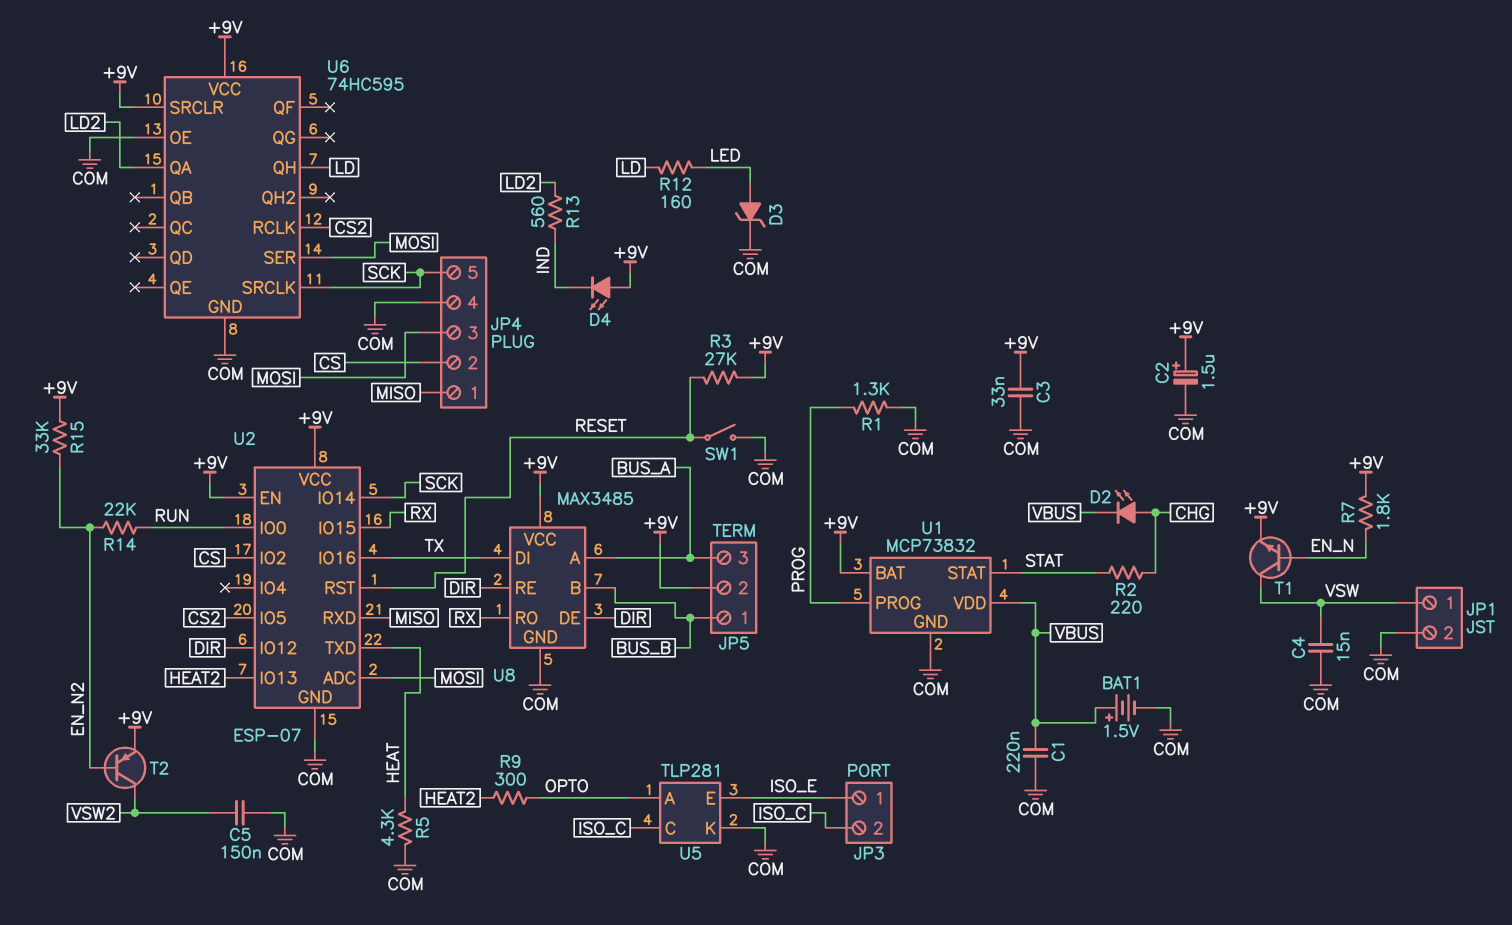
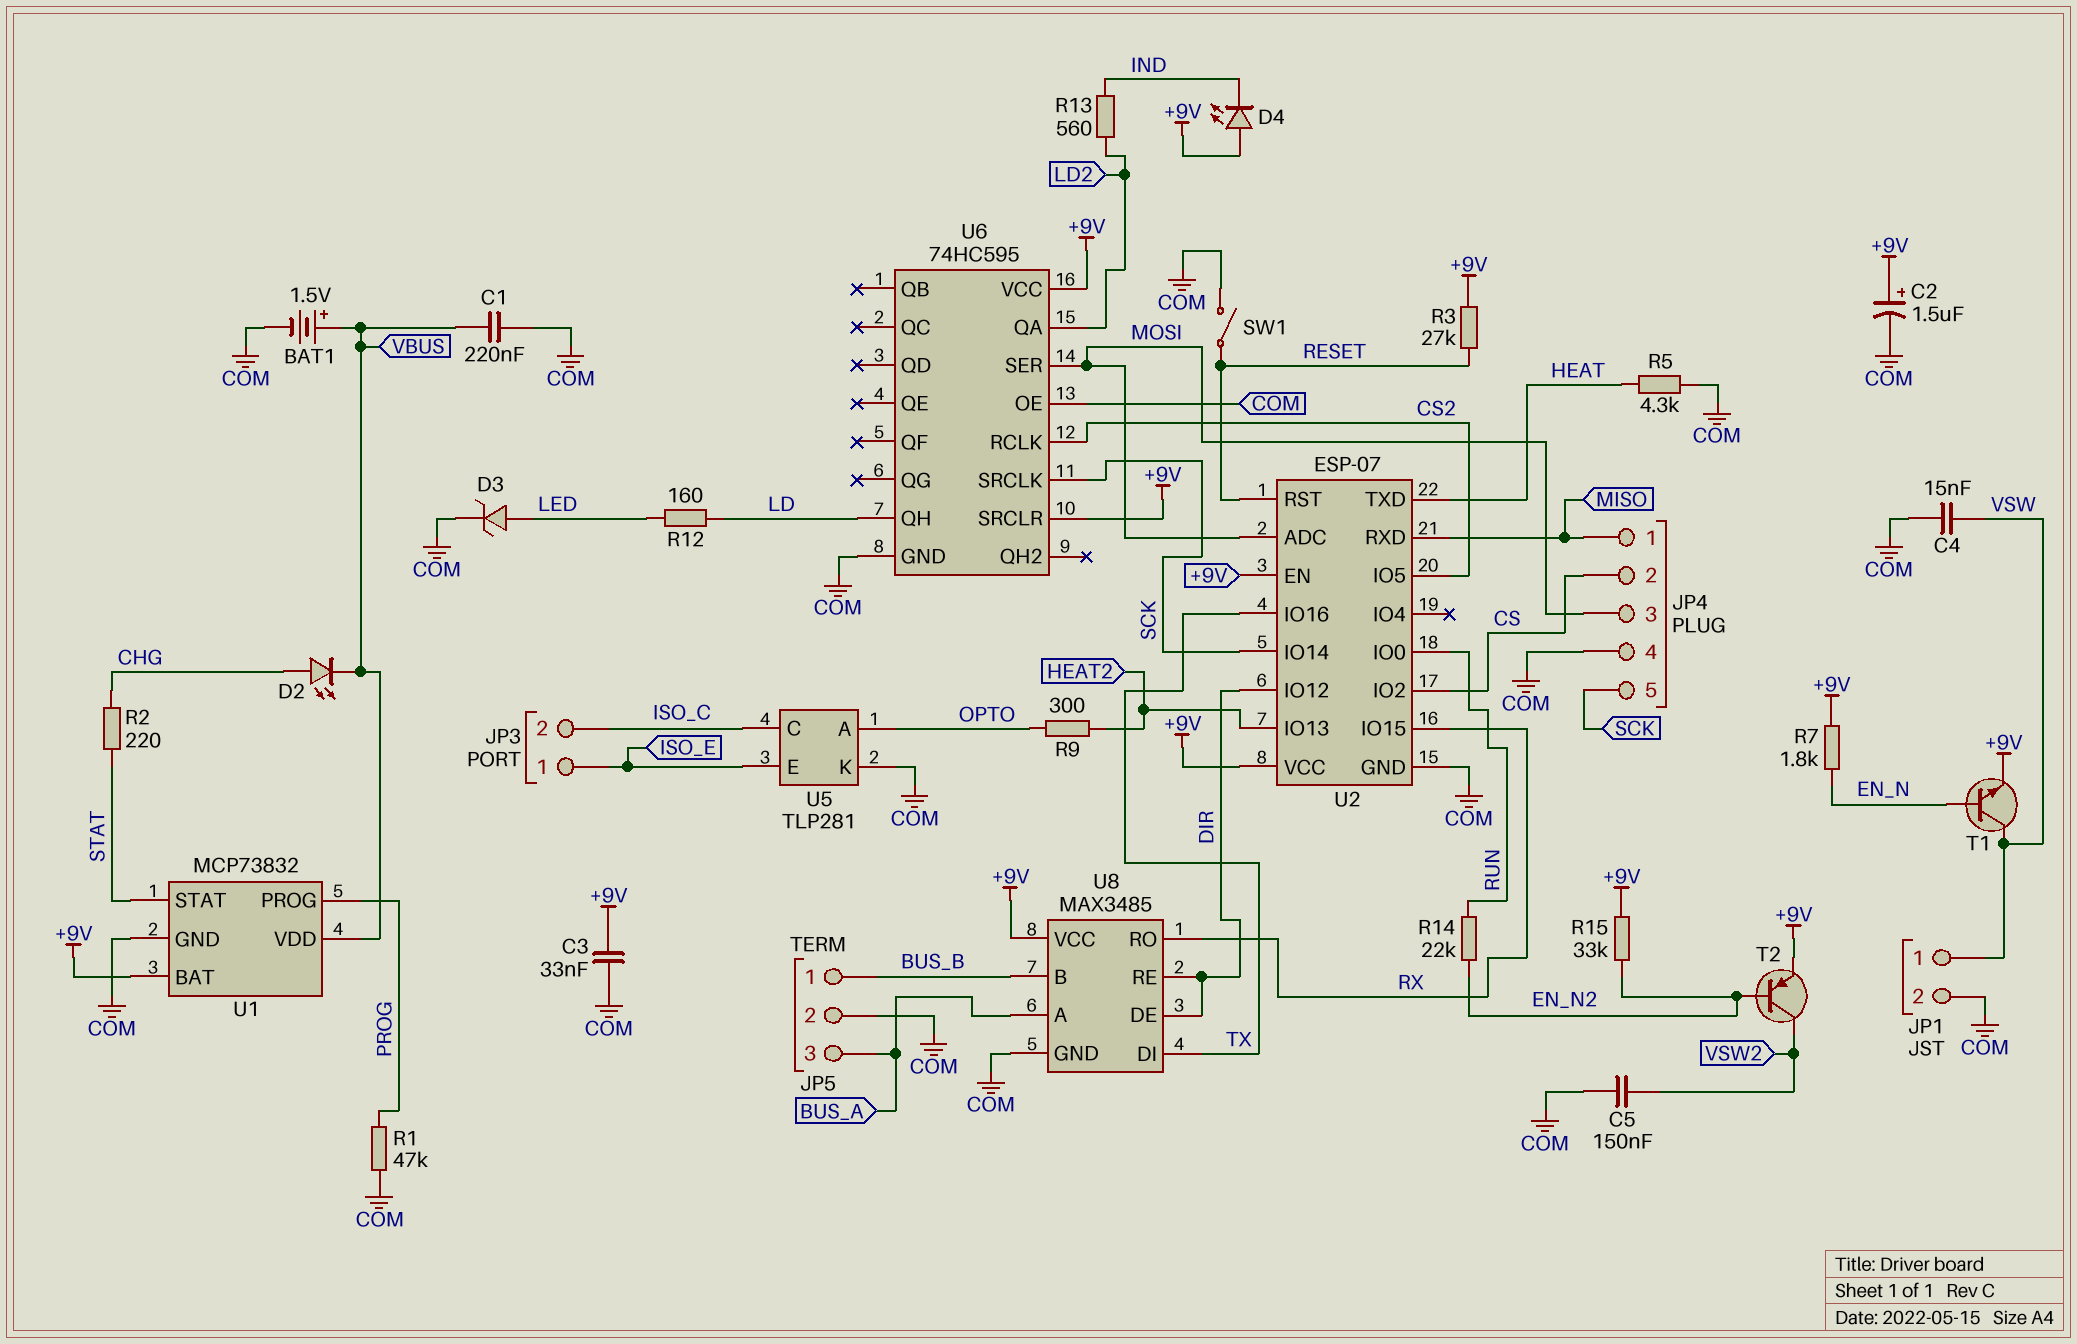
JP5 pin 2: +9V -> COM
R1: 1.3k (COM, PROG) -> 47k (COM, PROG)

